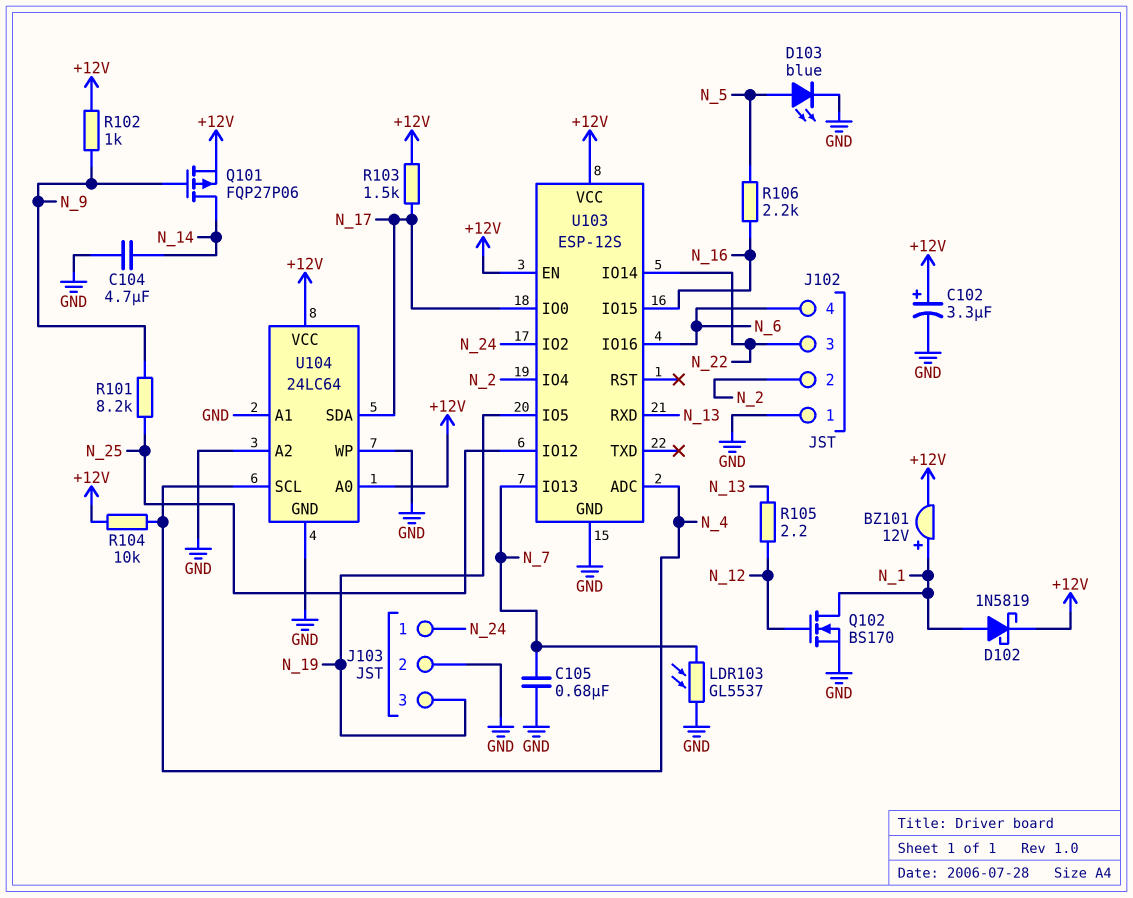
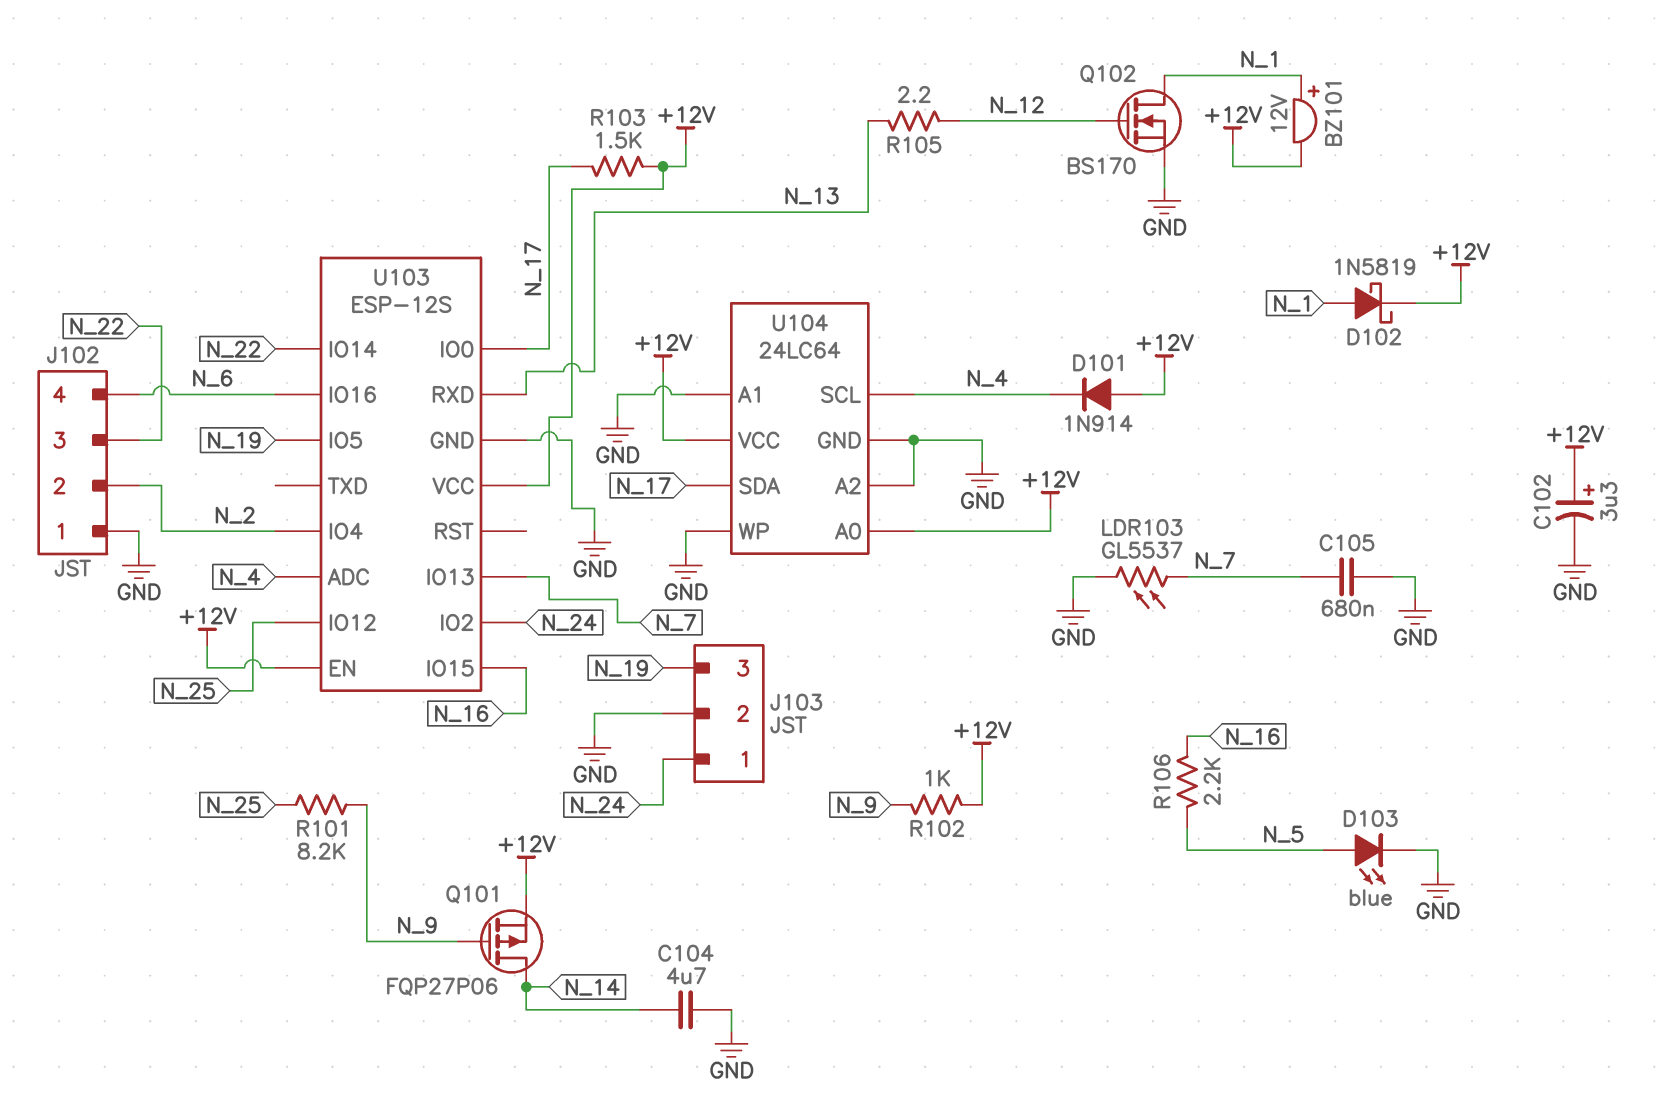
D101: none -> diode 1N914 (A +12V, K N_4)
R104: 10k (+12V, N_4) -> none

